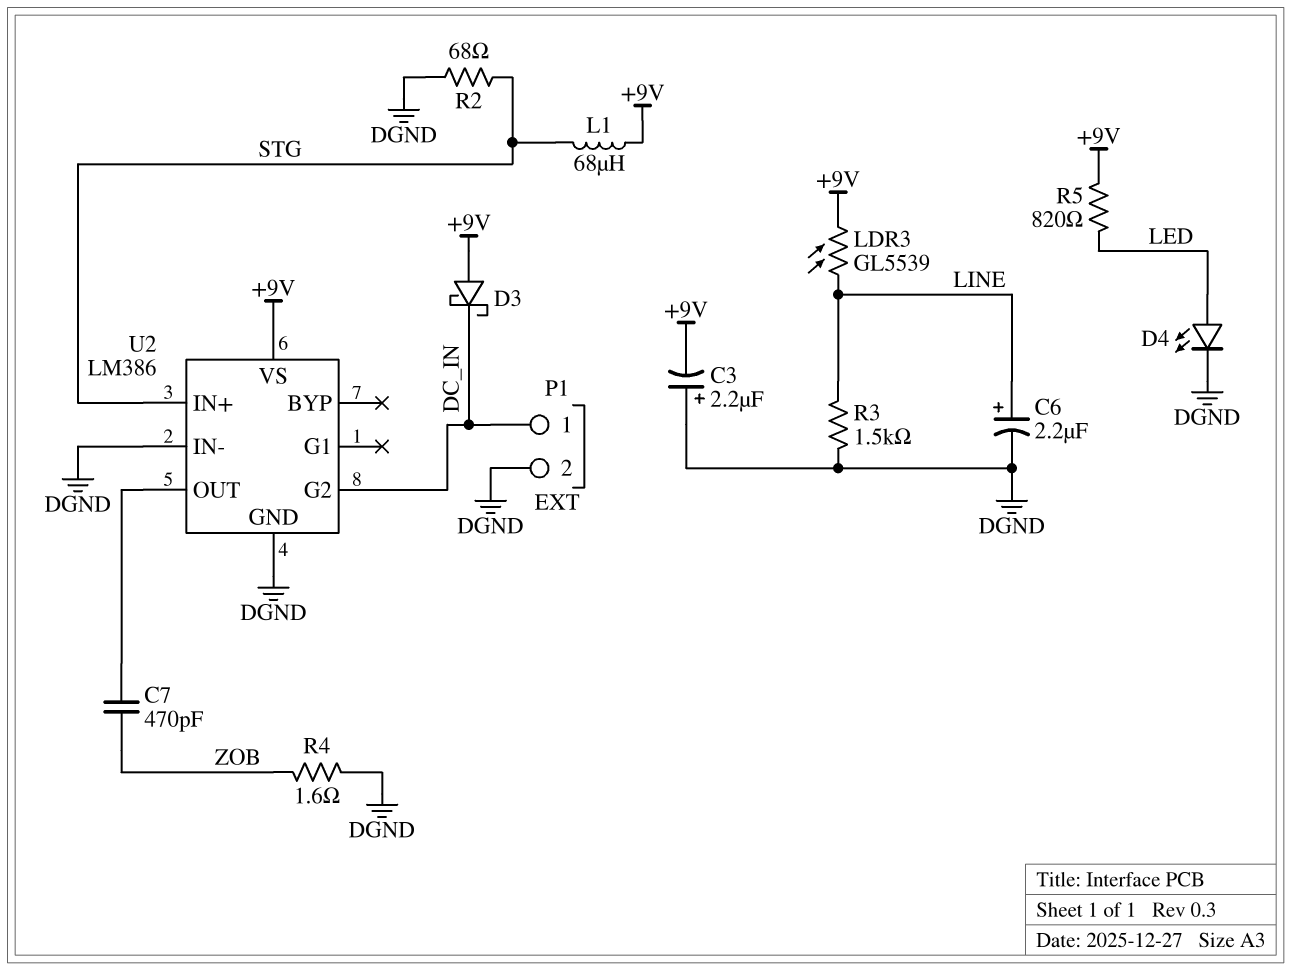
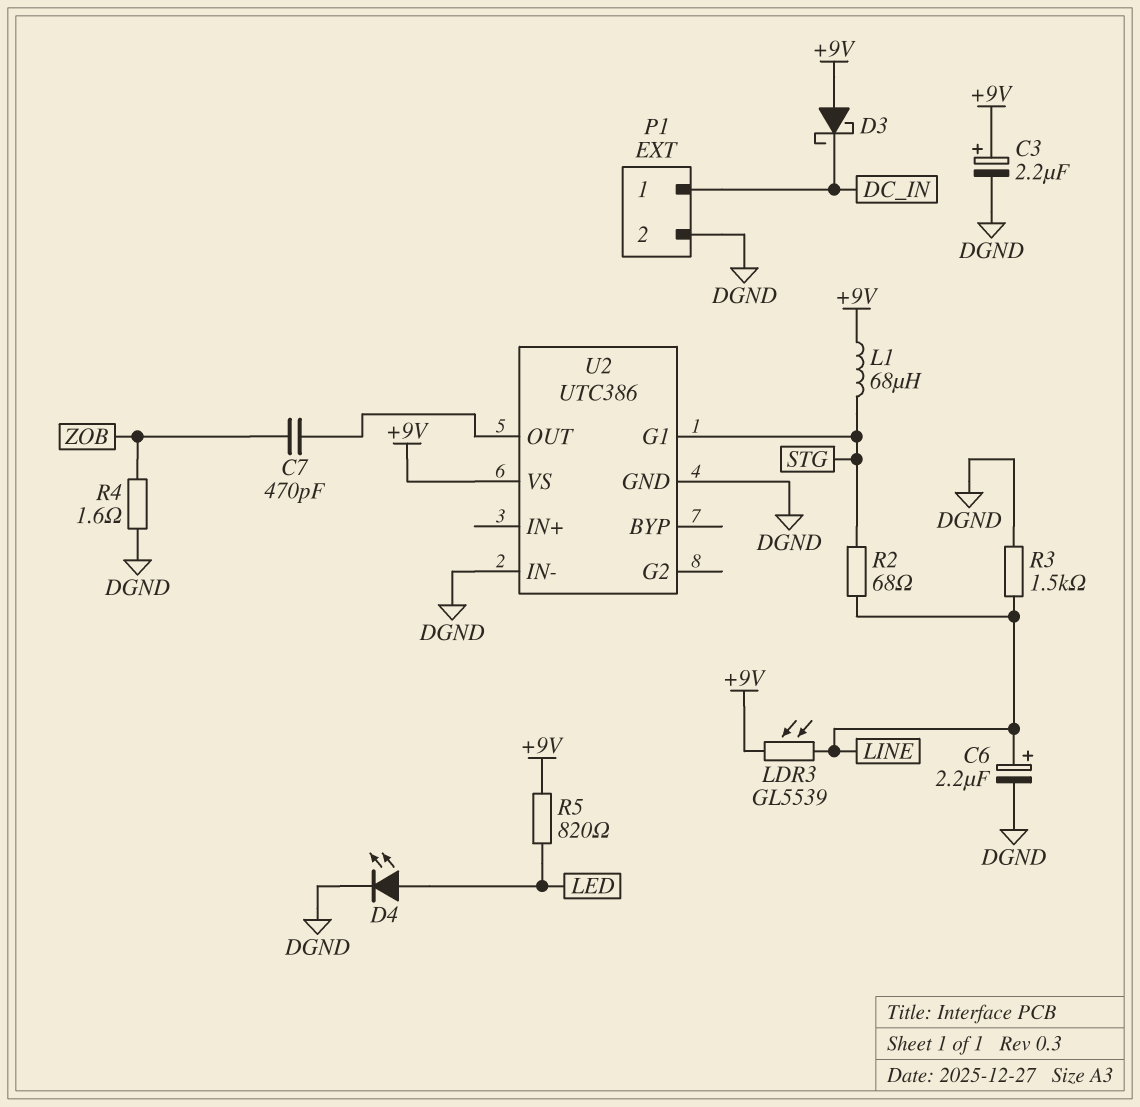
C3: 2.2uF (plus DGND, minus +9V) -> 2.2uF (plus +9V, minus DGND)
R2: 68 (DGND, STG) -> 68 (LINE, STG)
U2: LM386 -> UTC386
U2 pin G1: none -> STG
U2 pin G2: DC_IN -> none
U2 pin IN+: STG -> none

